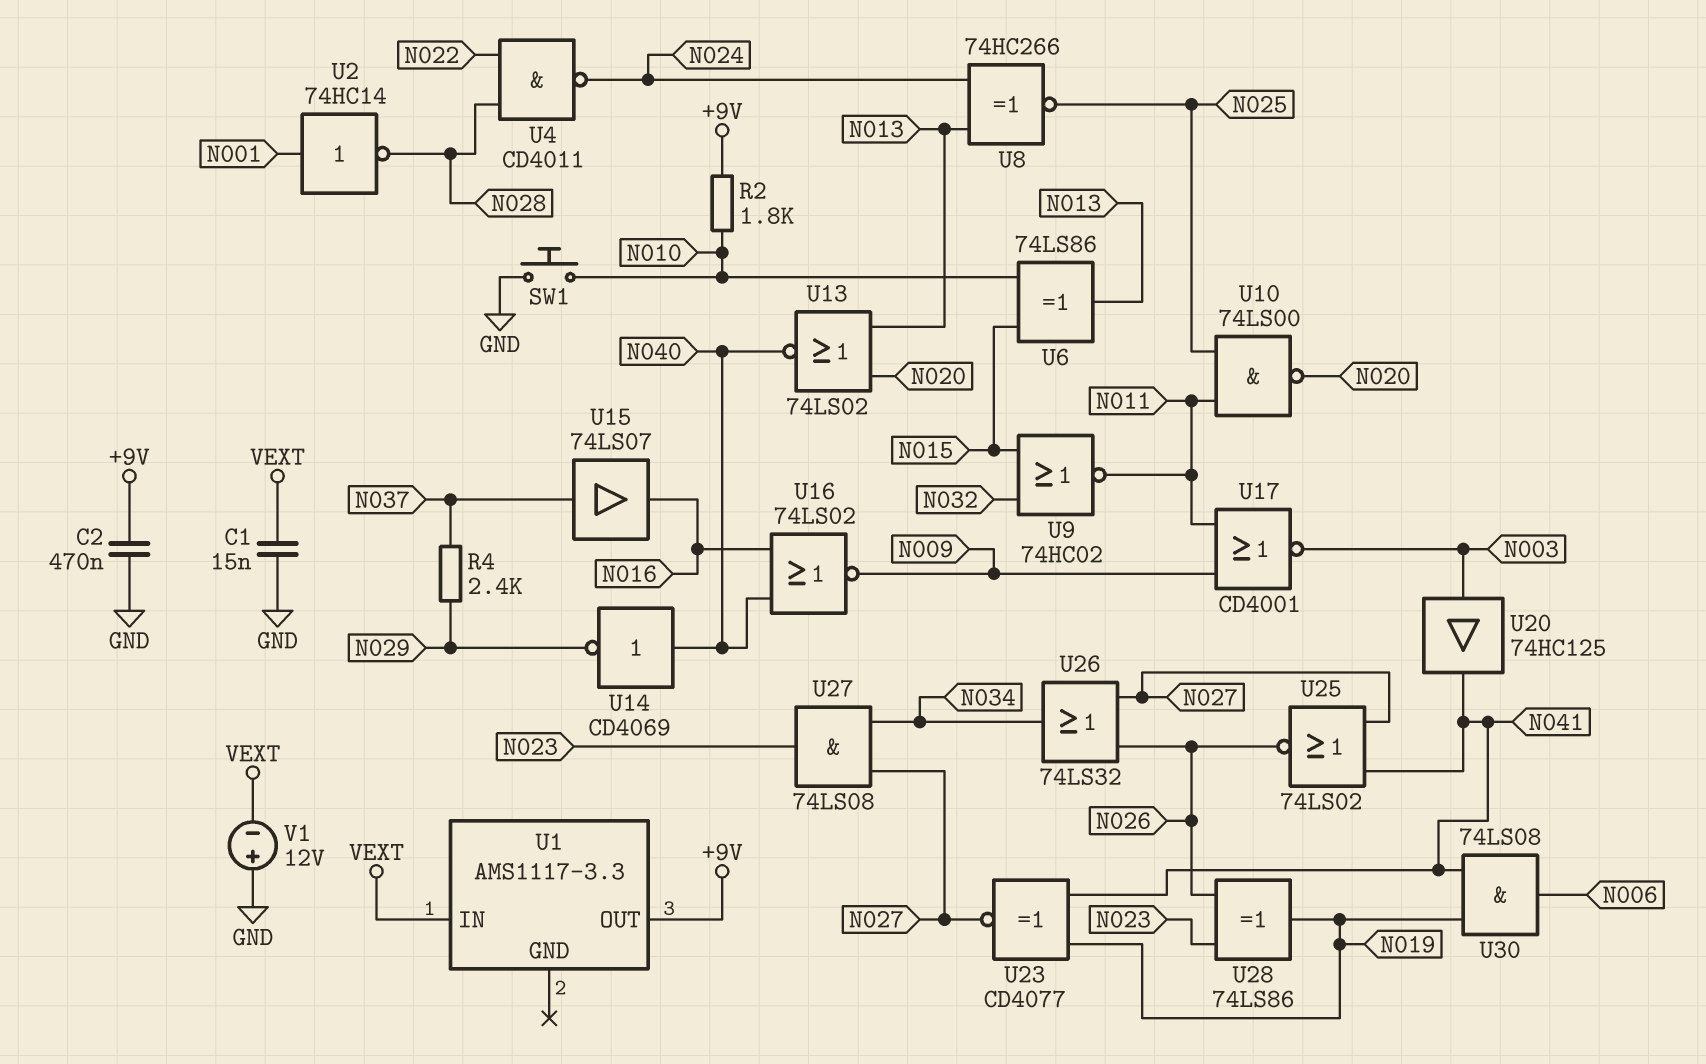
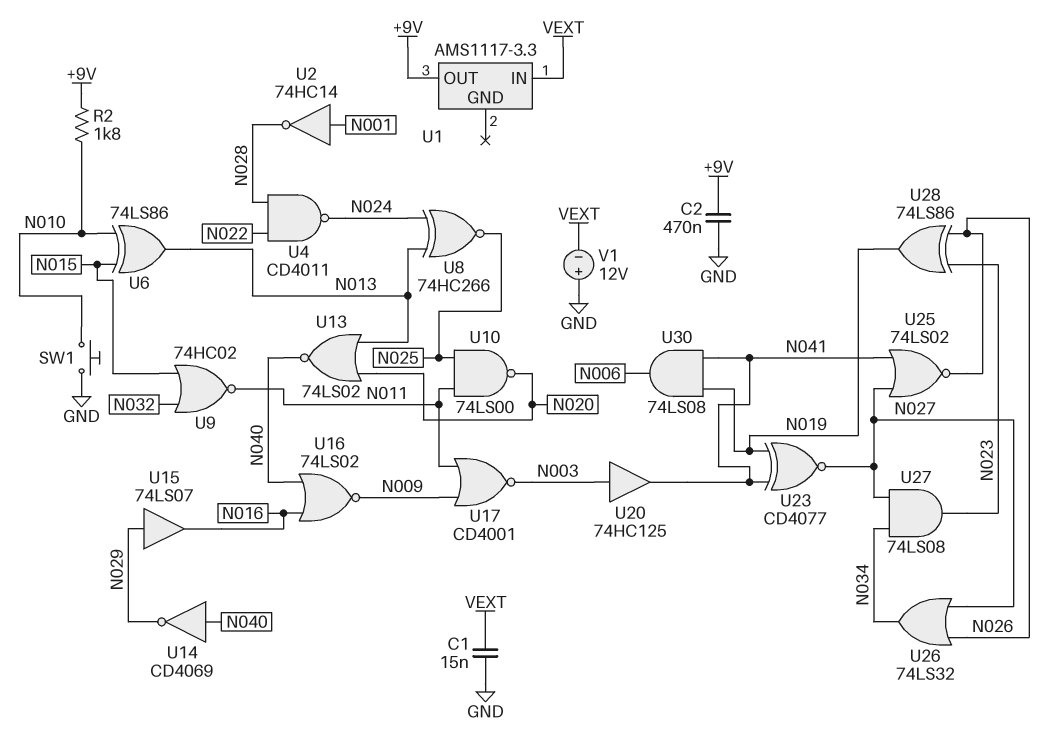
R4: 2.4k (N029, N037) -> none
U15: buffer 74LS07 (in N037, out N016) -> buffer 74LS07 (in N029, out N016)

